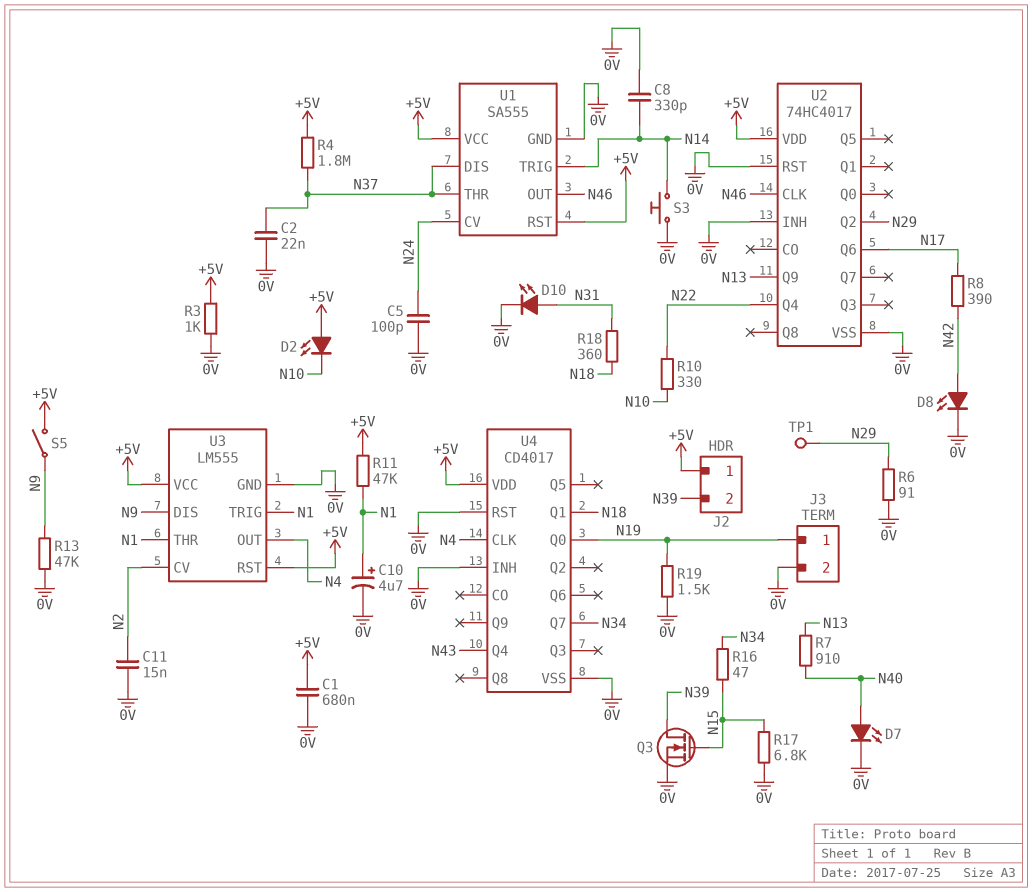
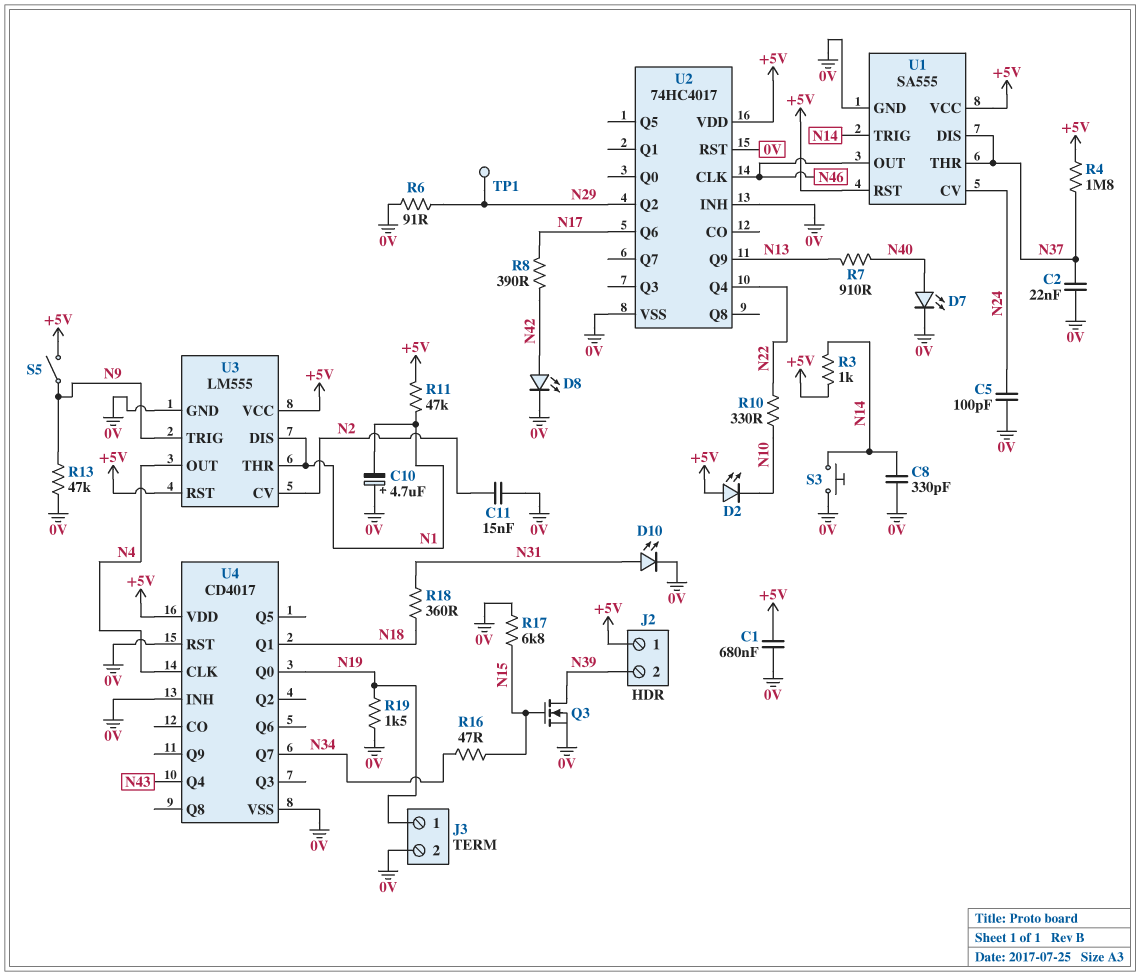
C10: 4.7uF (plus N1, minus 0V) -> 4.7uF (plus 0V, minus N1)
R3: 1k (+5V, 0V) -> 1k (+5V, N14)
U3 pin DIS: N9 -> N1
U3 pin TRIG: N1 -> N9

